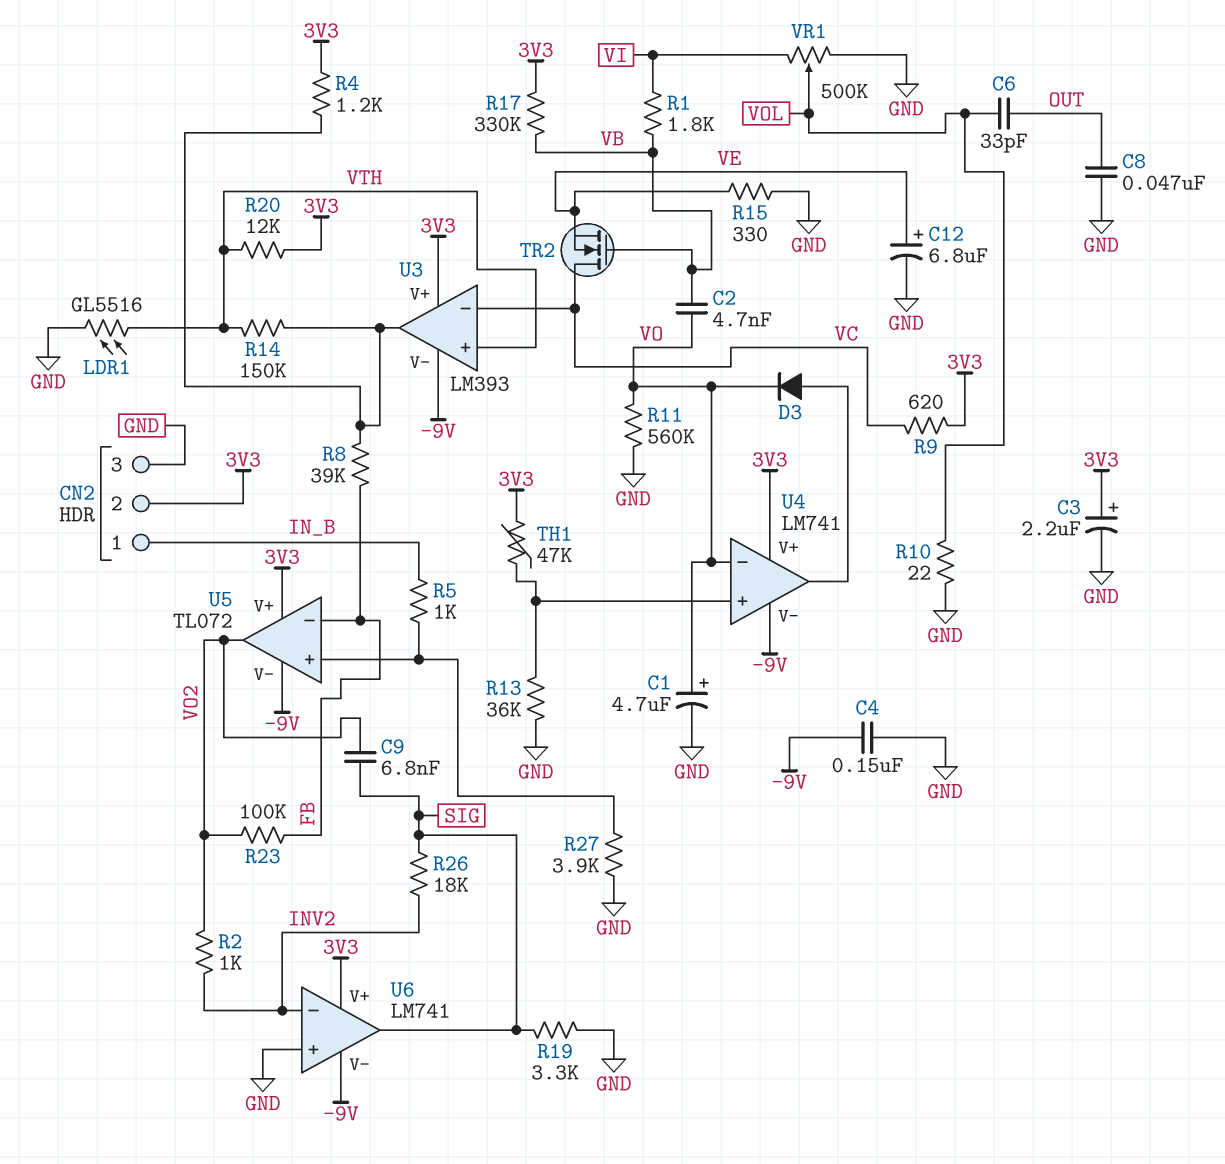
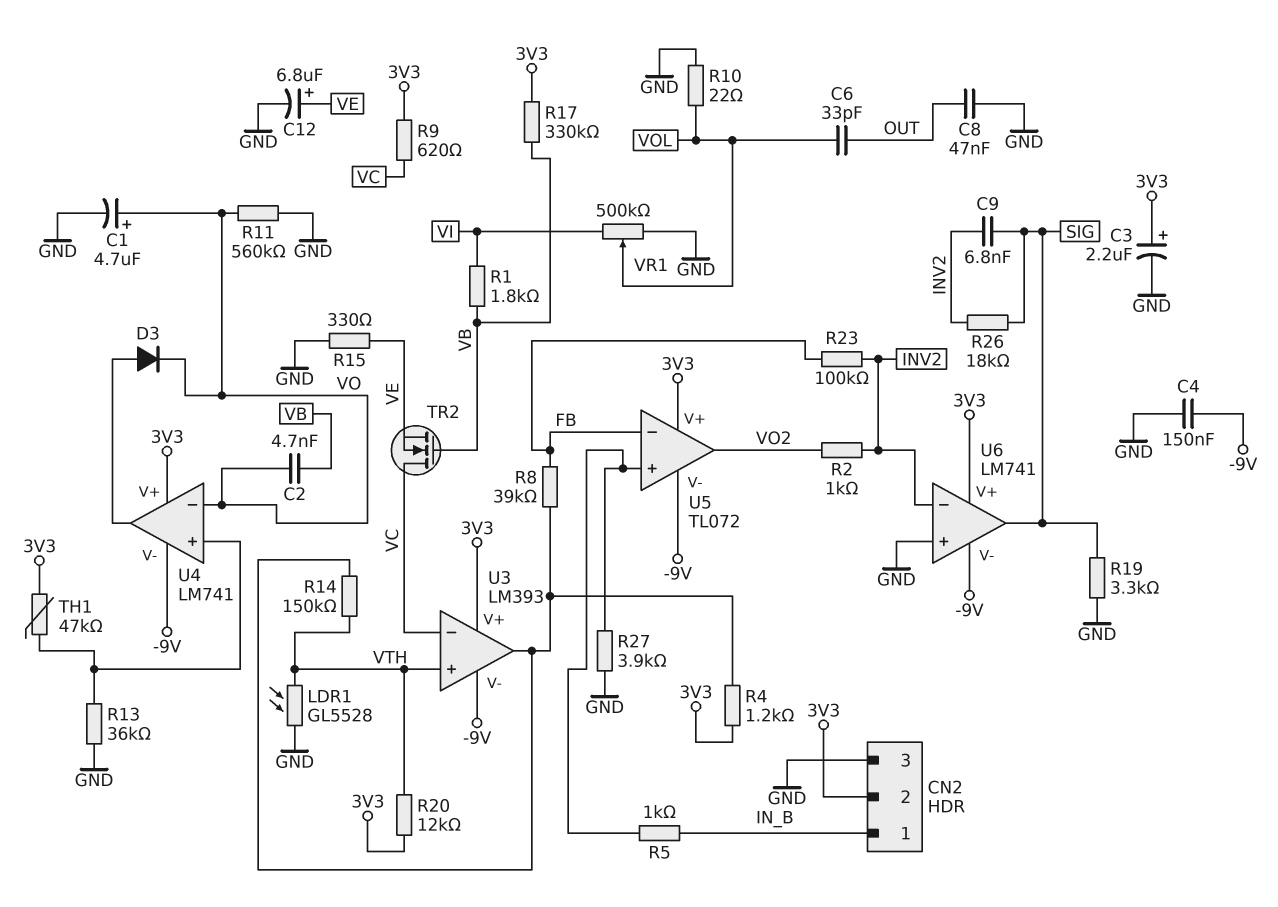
C9: 6.8nF (SIG, VO2) -> 6.8nF (INV2, SIG)
LDR1: GL5516 (GND, VTH) -> GL5528 (GND, VTH)
R23: 100k (FB, VO2) -> 100k (FB, INV2)

